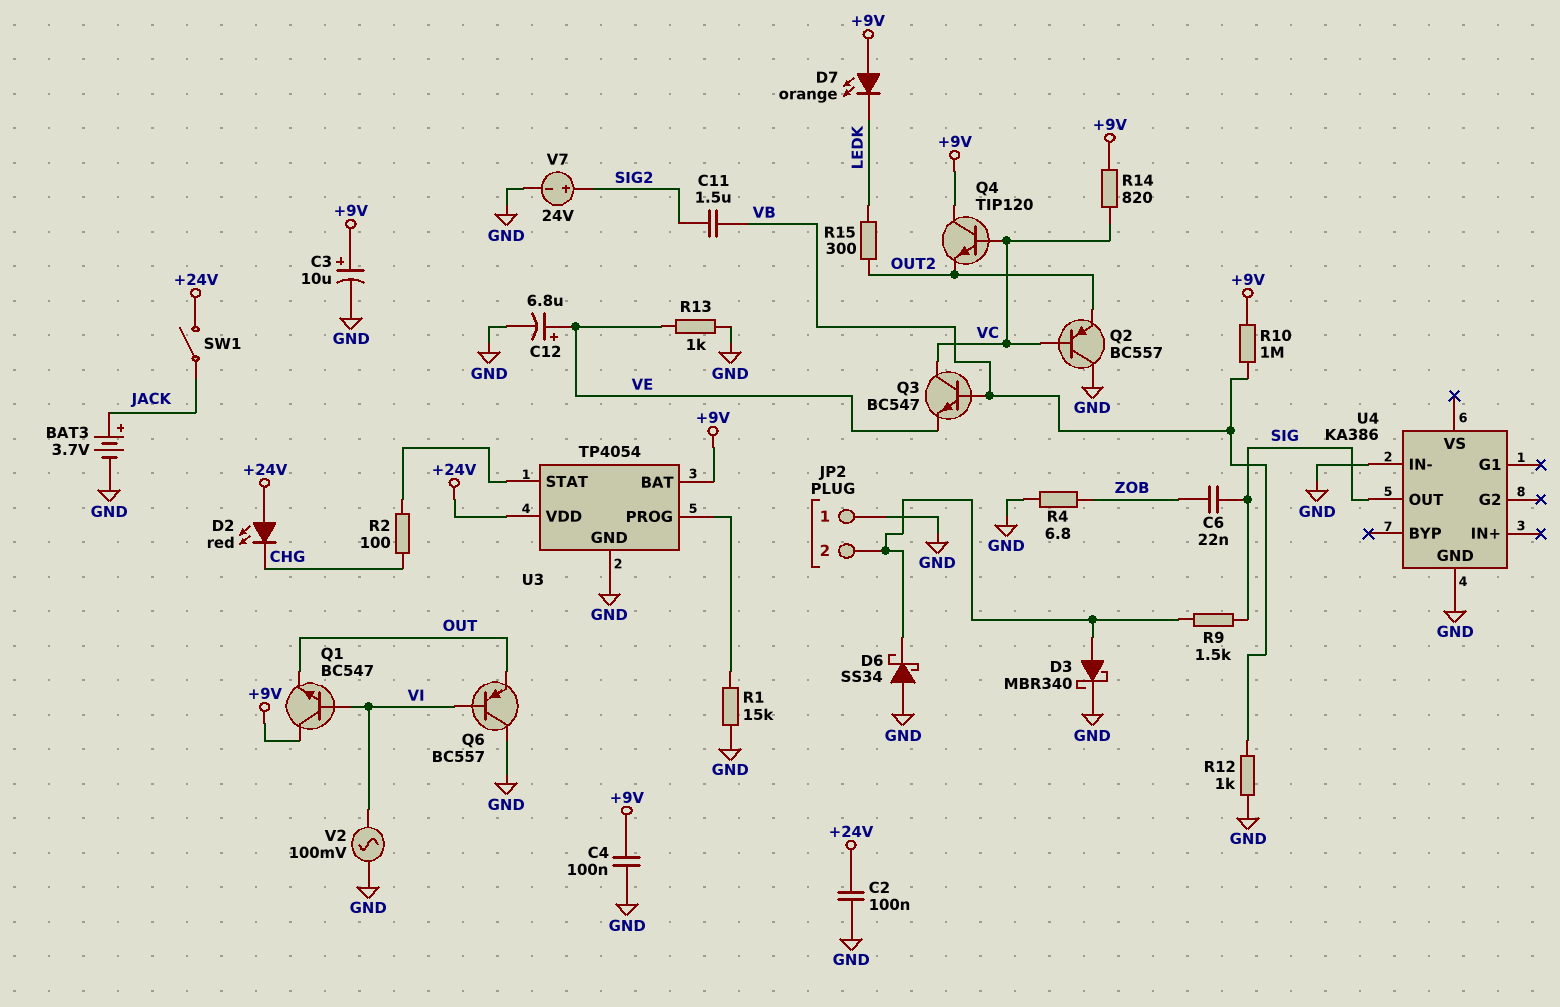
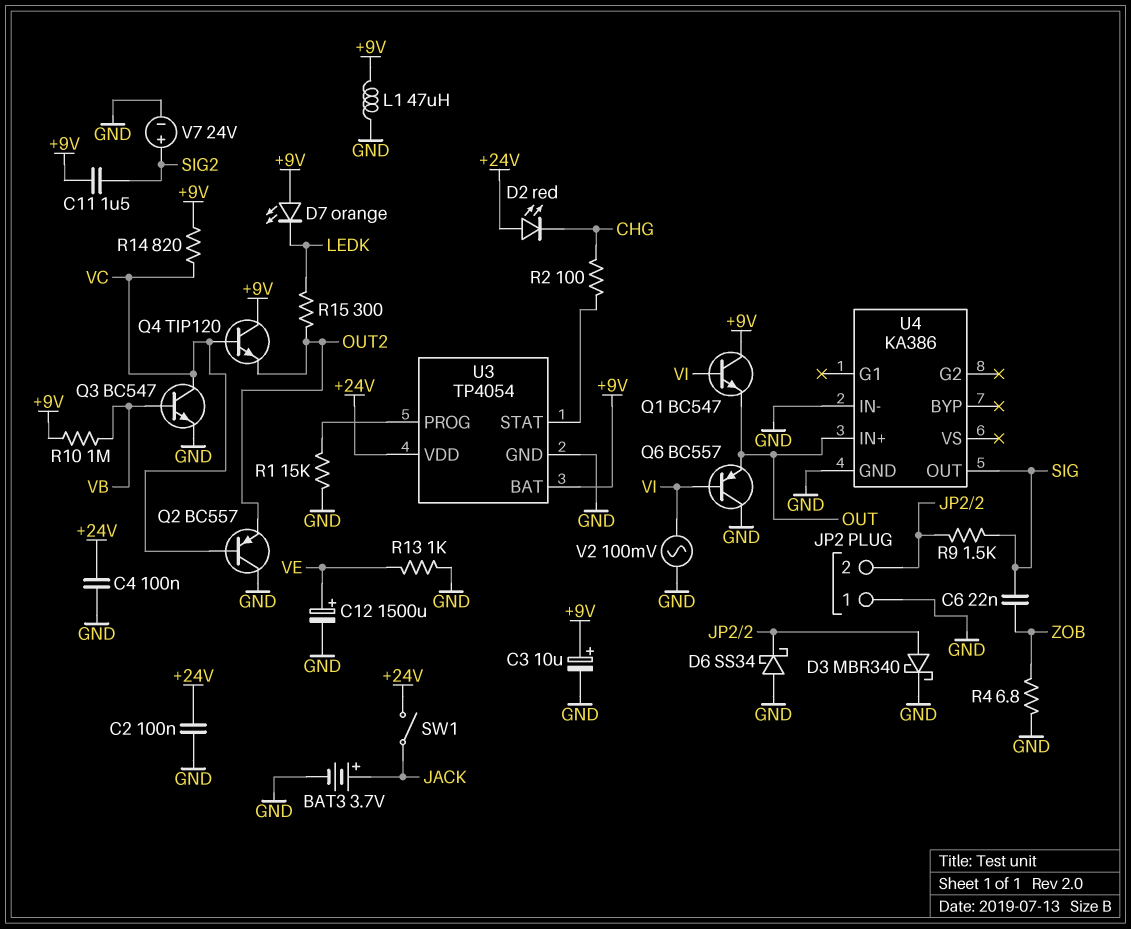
C4: 100nF (+9V, GND) -> 100nF (+24V, GND)
C11: 1.5uF (SIG2, VB) -> 1.5uF (+9V, SIG2)
C12: 6.8uF (plus VE, minus GND) -> 1500uF (plus VE, minus GND)
L1: none -> 47uH (+9V, GND)
Q3: NPN BC547 (B VB, C VC, E VE) -> NPN BC547 (B VB, C VC, E GND)
R12: 1k (GND, VB) -> none
U4 pin IN+: none -> OUT

